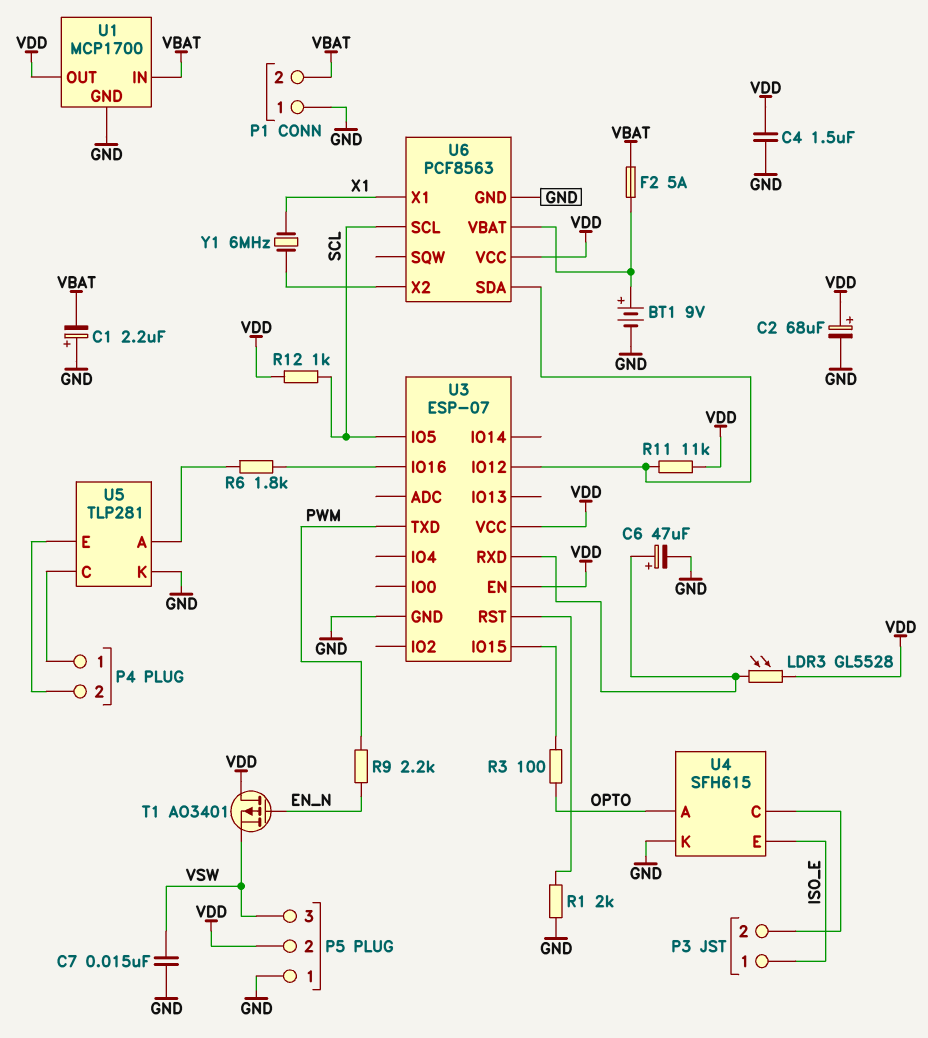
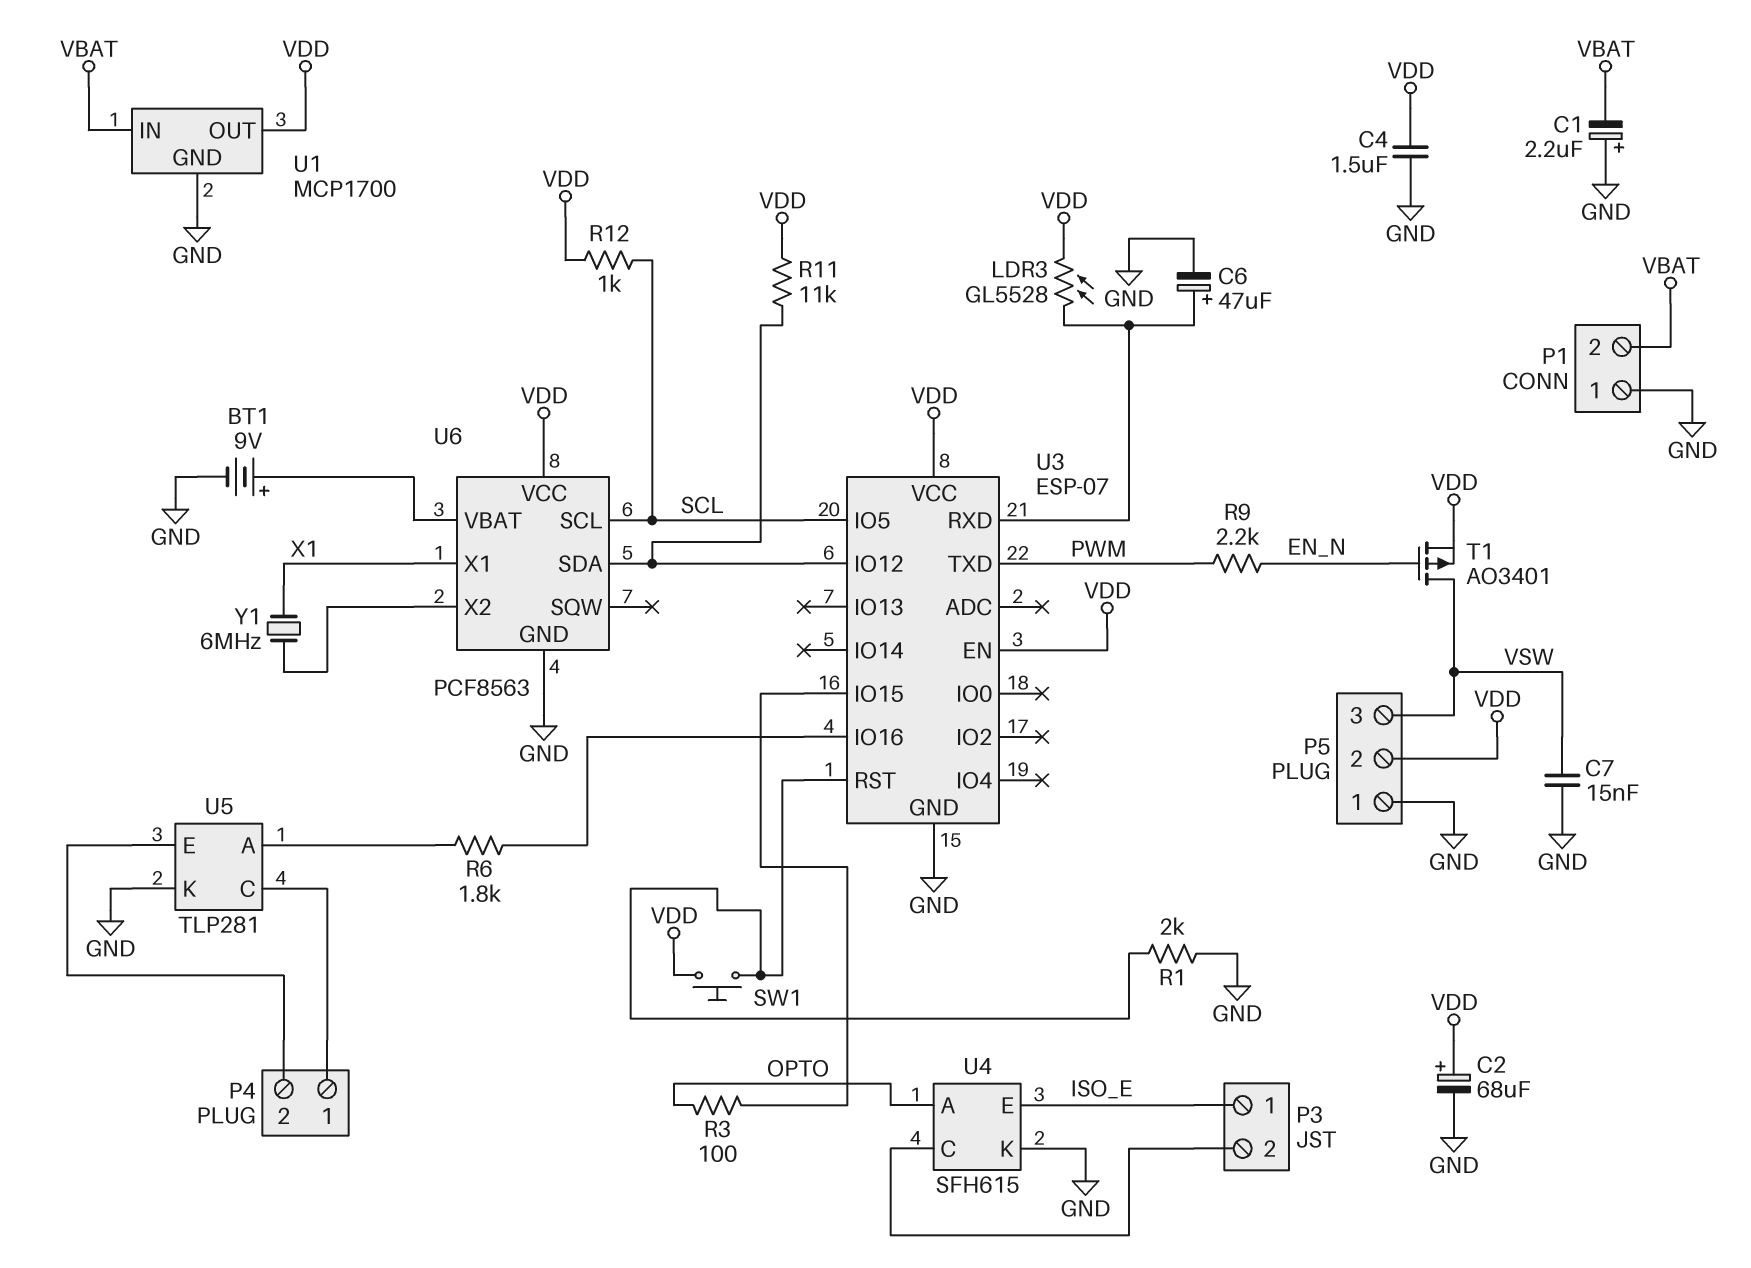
F2: 5A (U6/VBAT, VBAT) -> none
SW1: none -> button (U3/RST, VDD)
T1: PMOS AO3401 (G EN_N, D VDD, S VSW) -> PMOS AO3401 (G EN_N, D VSW, S VDD)

